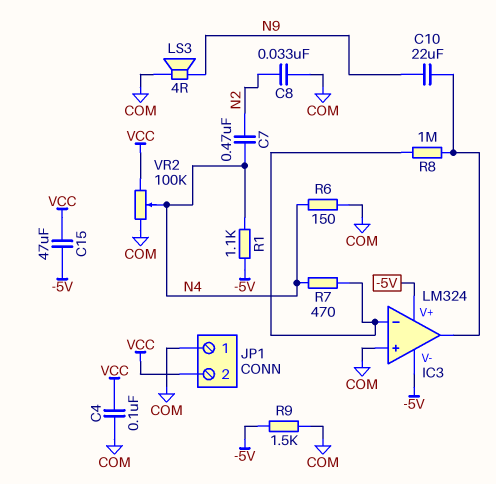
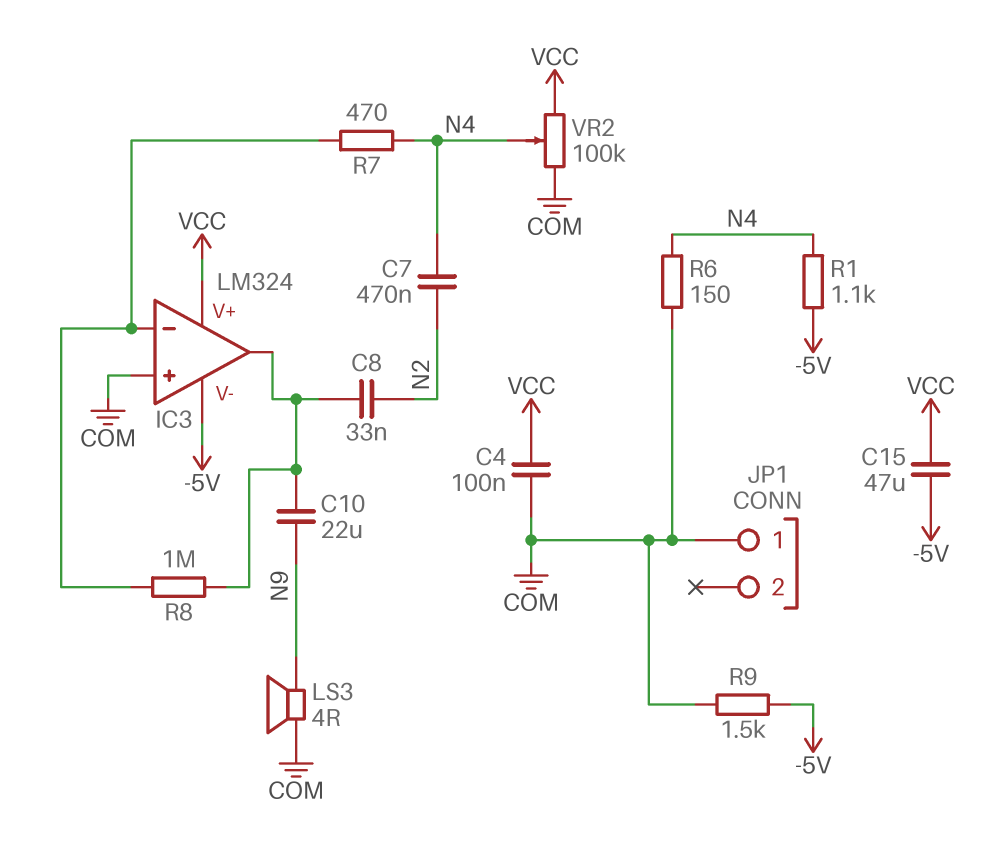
C8: 33nF (COM, N2) -> 33nF (IC3/out, N2)
IC3 pin V+: -5V -> VCC
JP1 pin 2: VCC -> none

